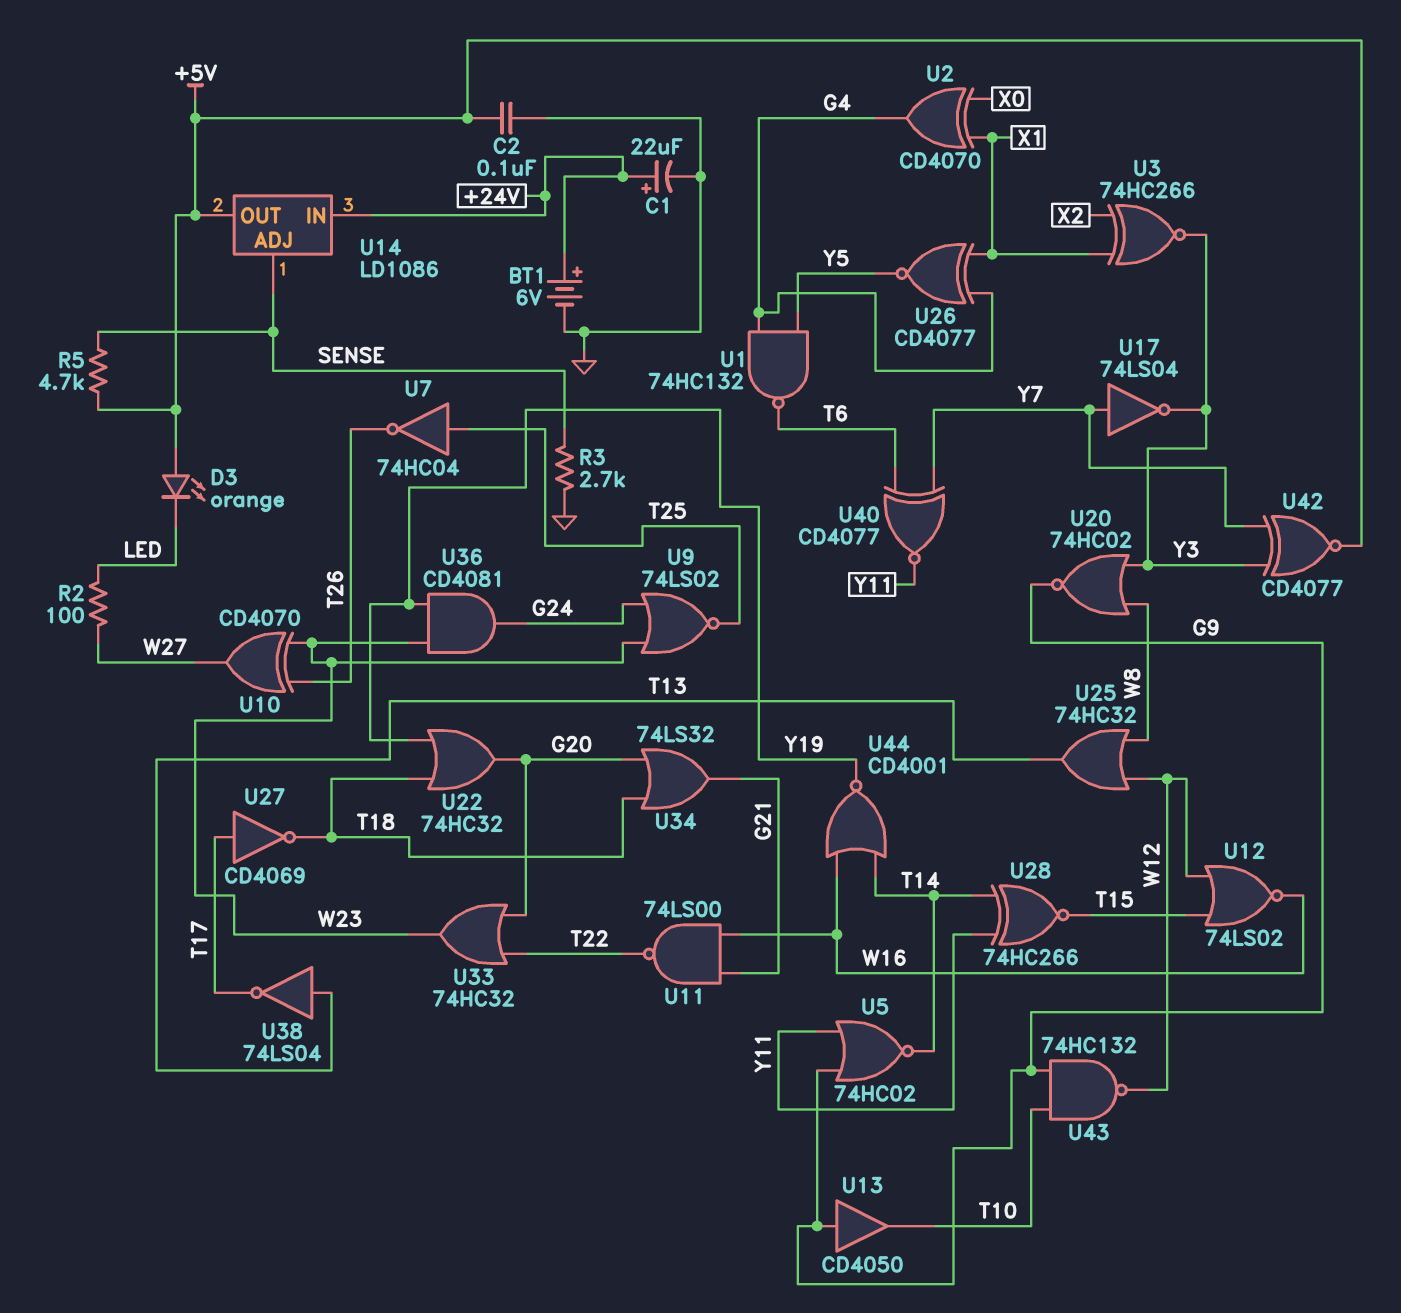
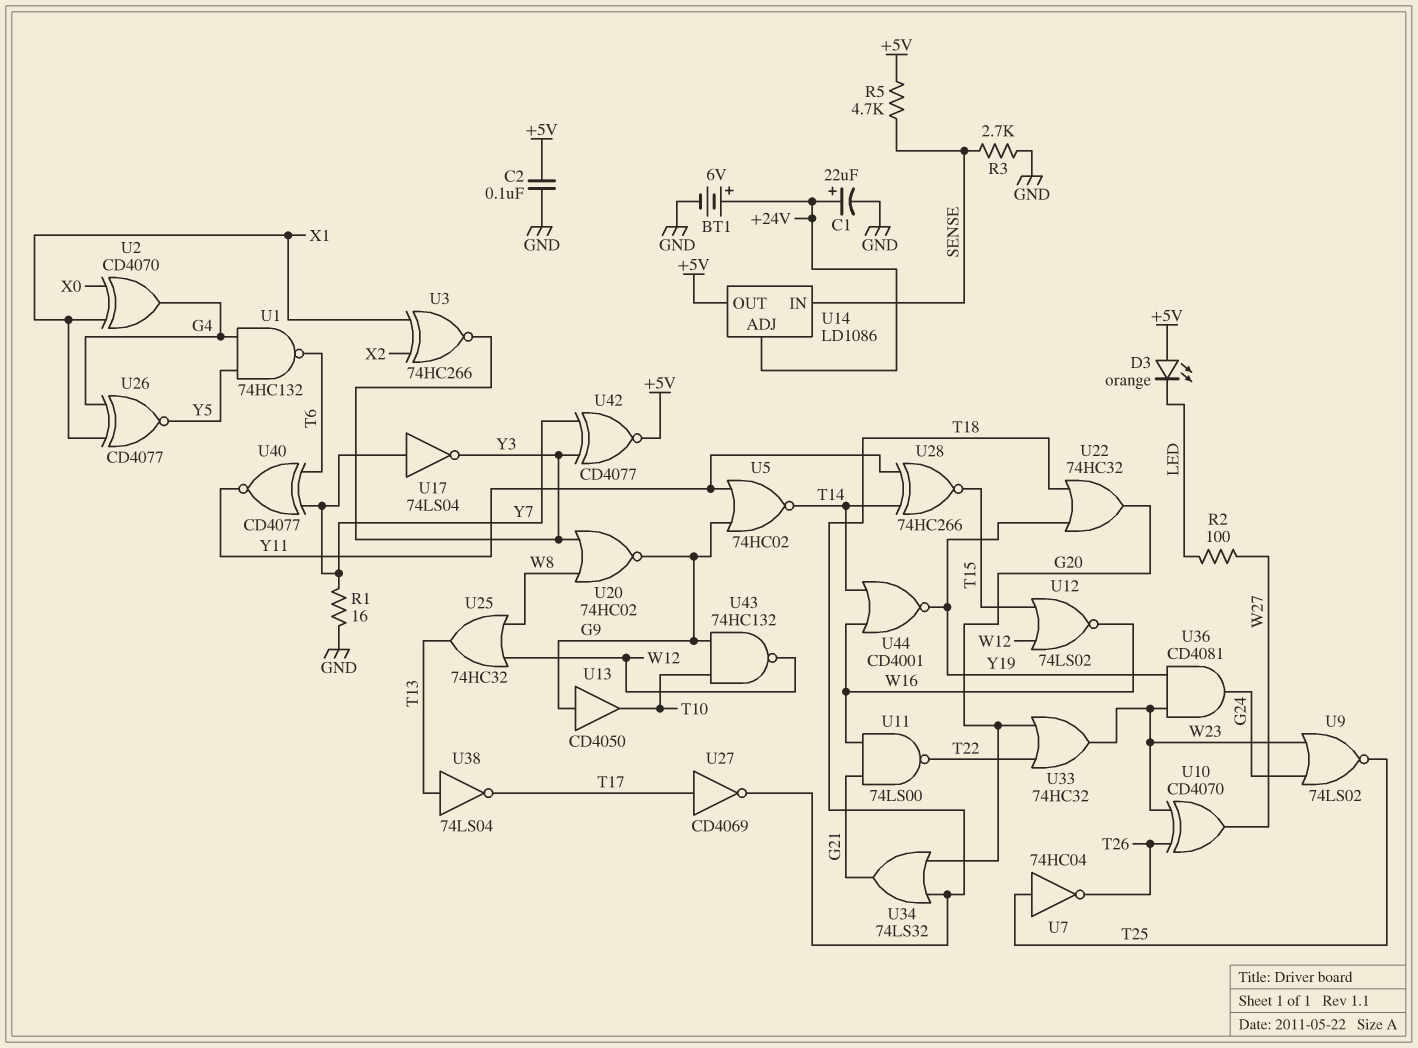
R1: none -> 16 (GND, Y7)
U14 pin ADJ: SENSE -> +24V
U14 pin IN: +24V -> SENSE

